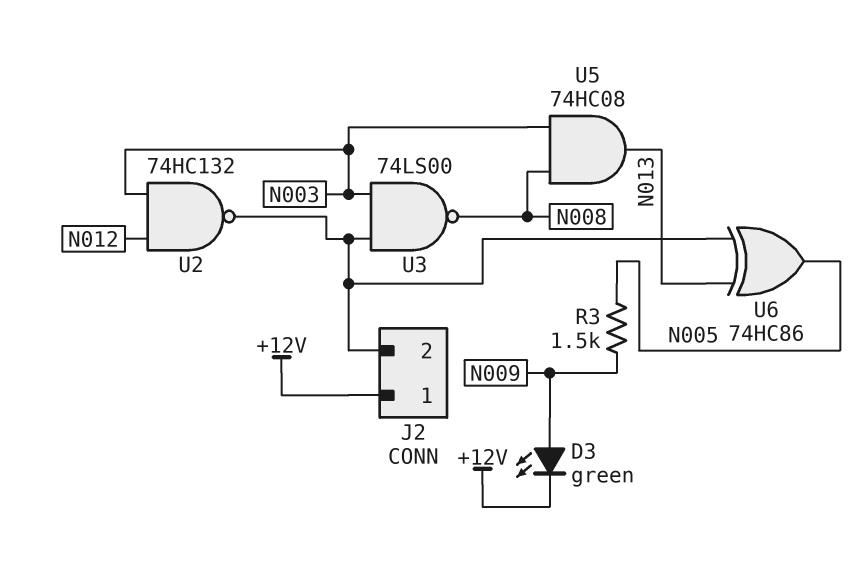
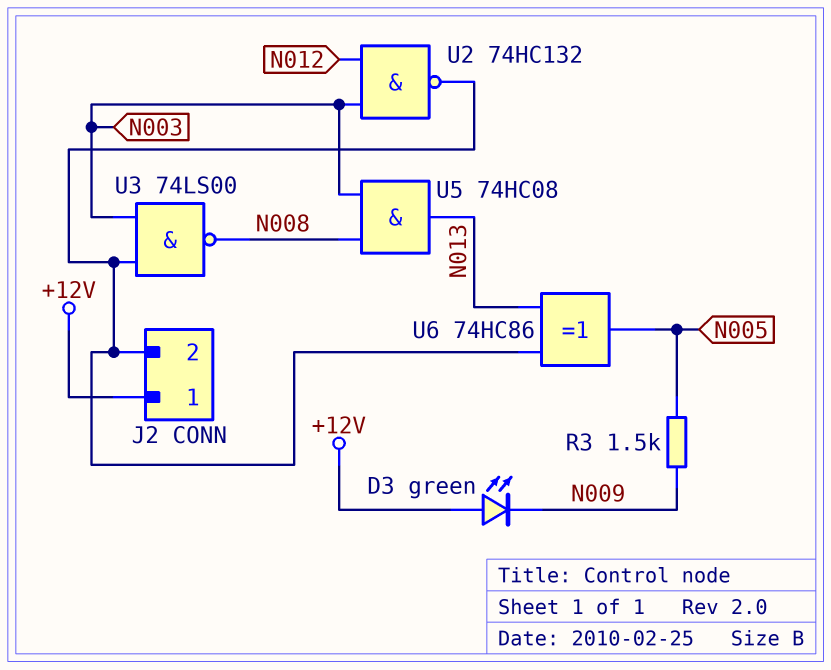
D3: LED green (A N009, K +12V) -> LED green (A +12V, K N009)

